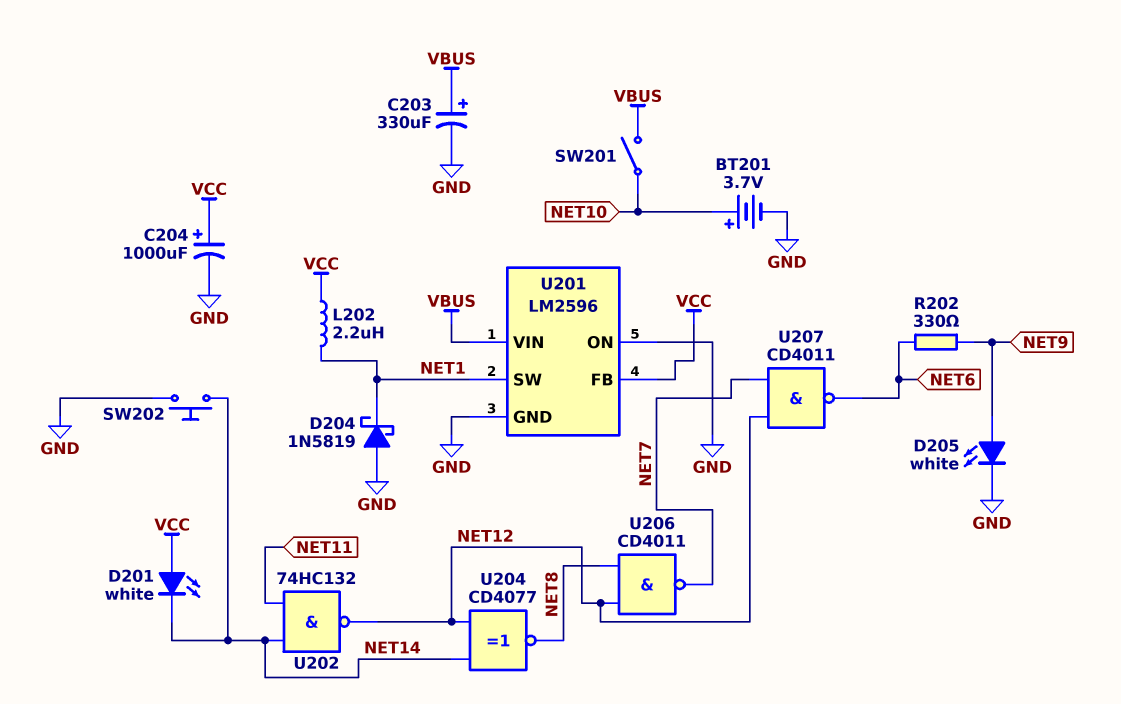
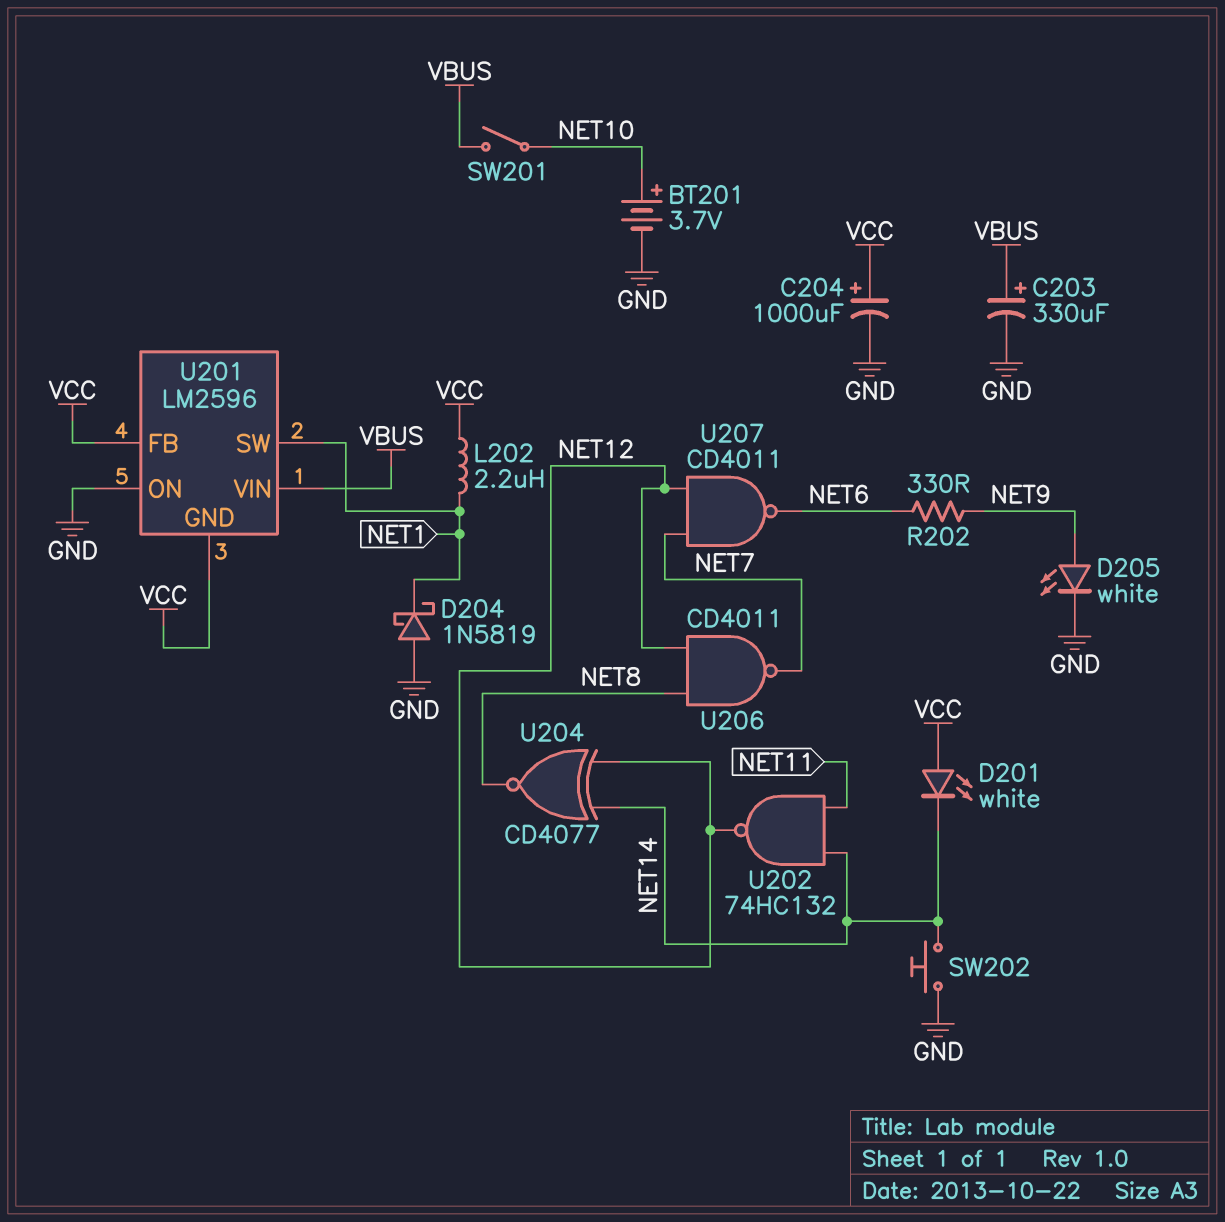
U201 pin GND: GND -> VCC

